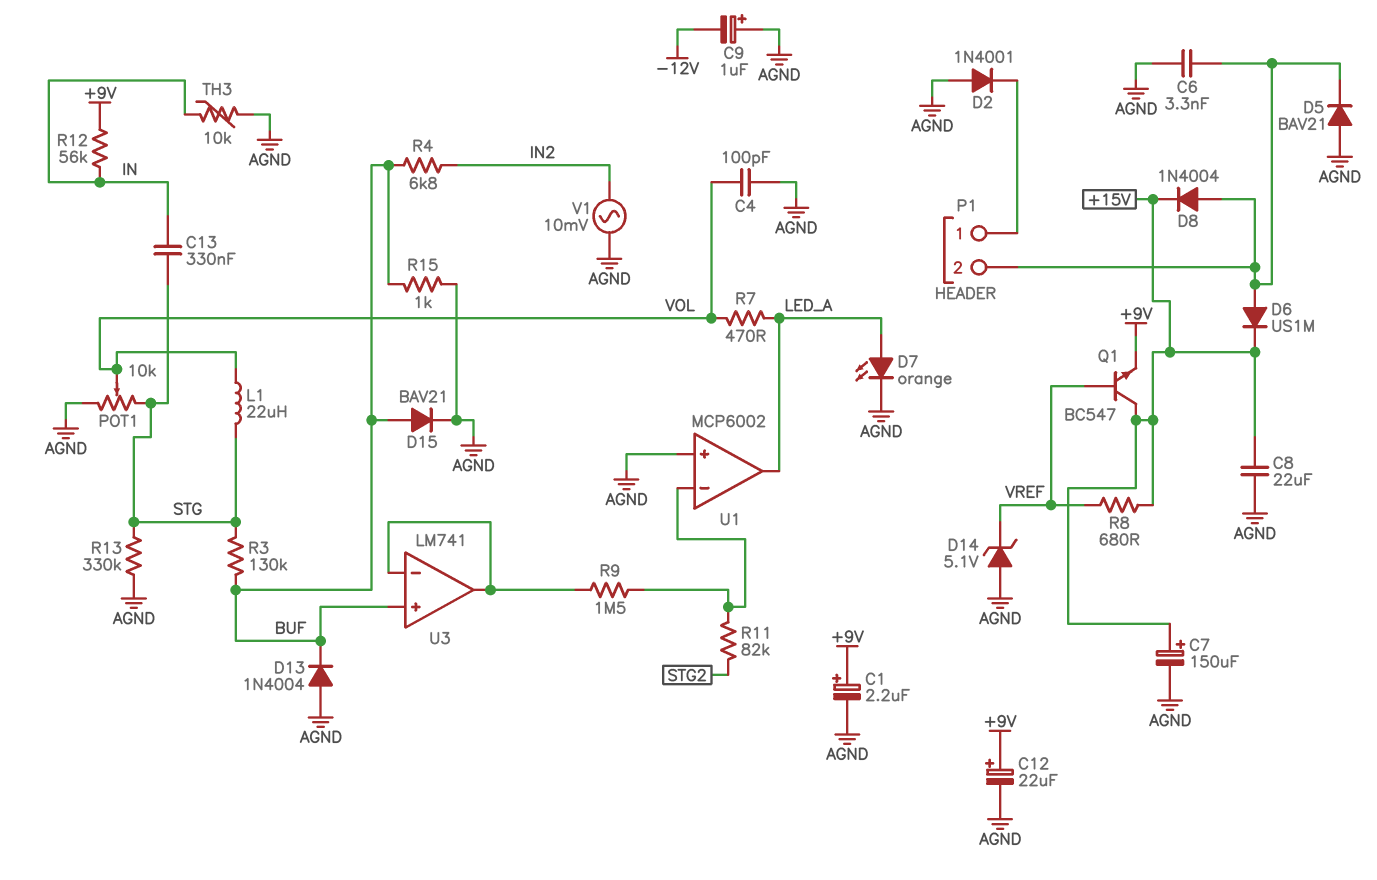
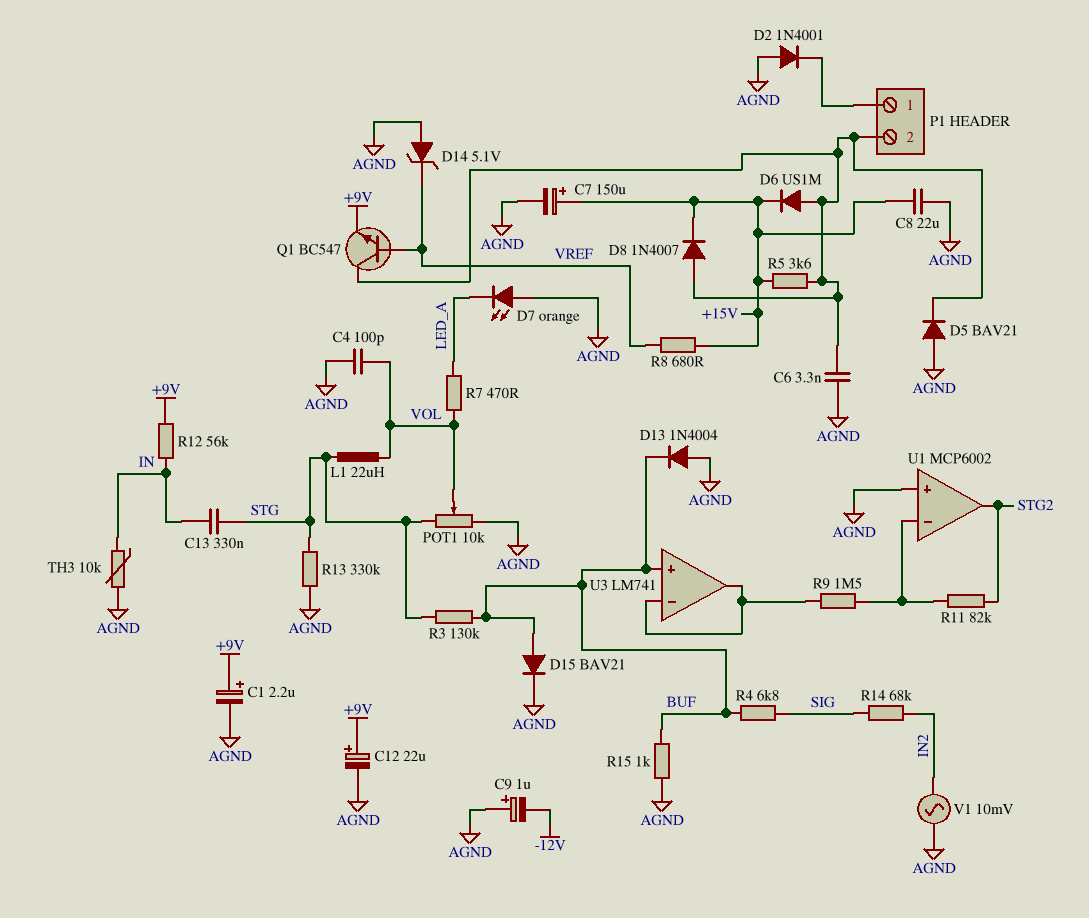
D7: LED orange (A LED_A, K AGND) -> LED orange (A AGND, K LED_A)
D8: diode 1N4004 (A P1/2, K +15V) -> diode 1N4007 (A P1/2, K +15V)
Q1: NPN BC547 (B VREF, C +15V, E +9V) -> NPN BC547 (B VREF, C P1/2, E +9V)
R4: 6.8k (BUF, IN2) -> 6.8k (BUF, SIG)
R5: none -> 3.6k (+15V, P1/2)
R14: none -> 68k (IN2, SIG)
U1 pin out: LED_A -> STG2

